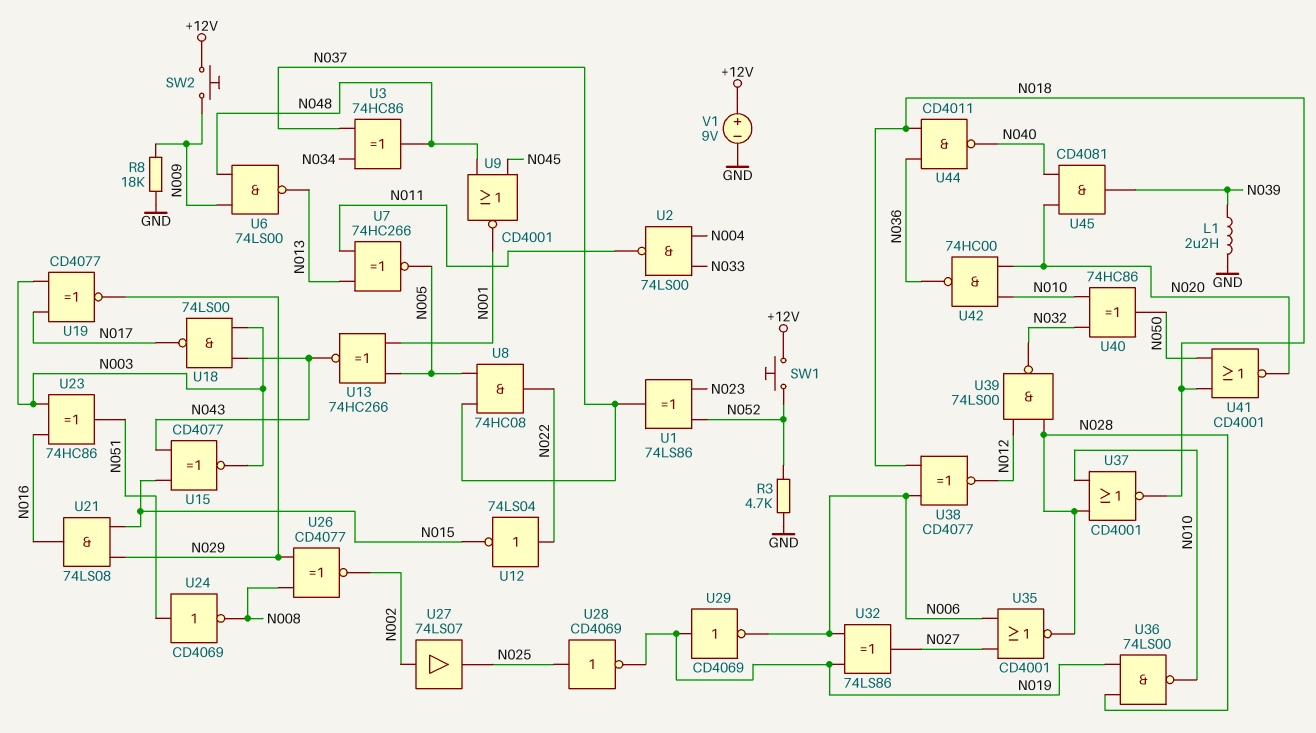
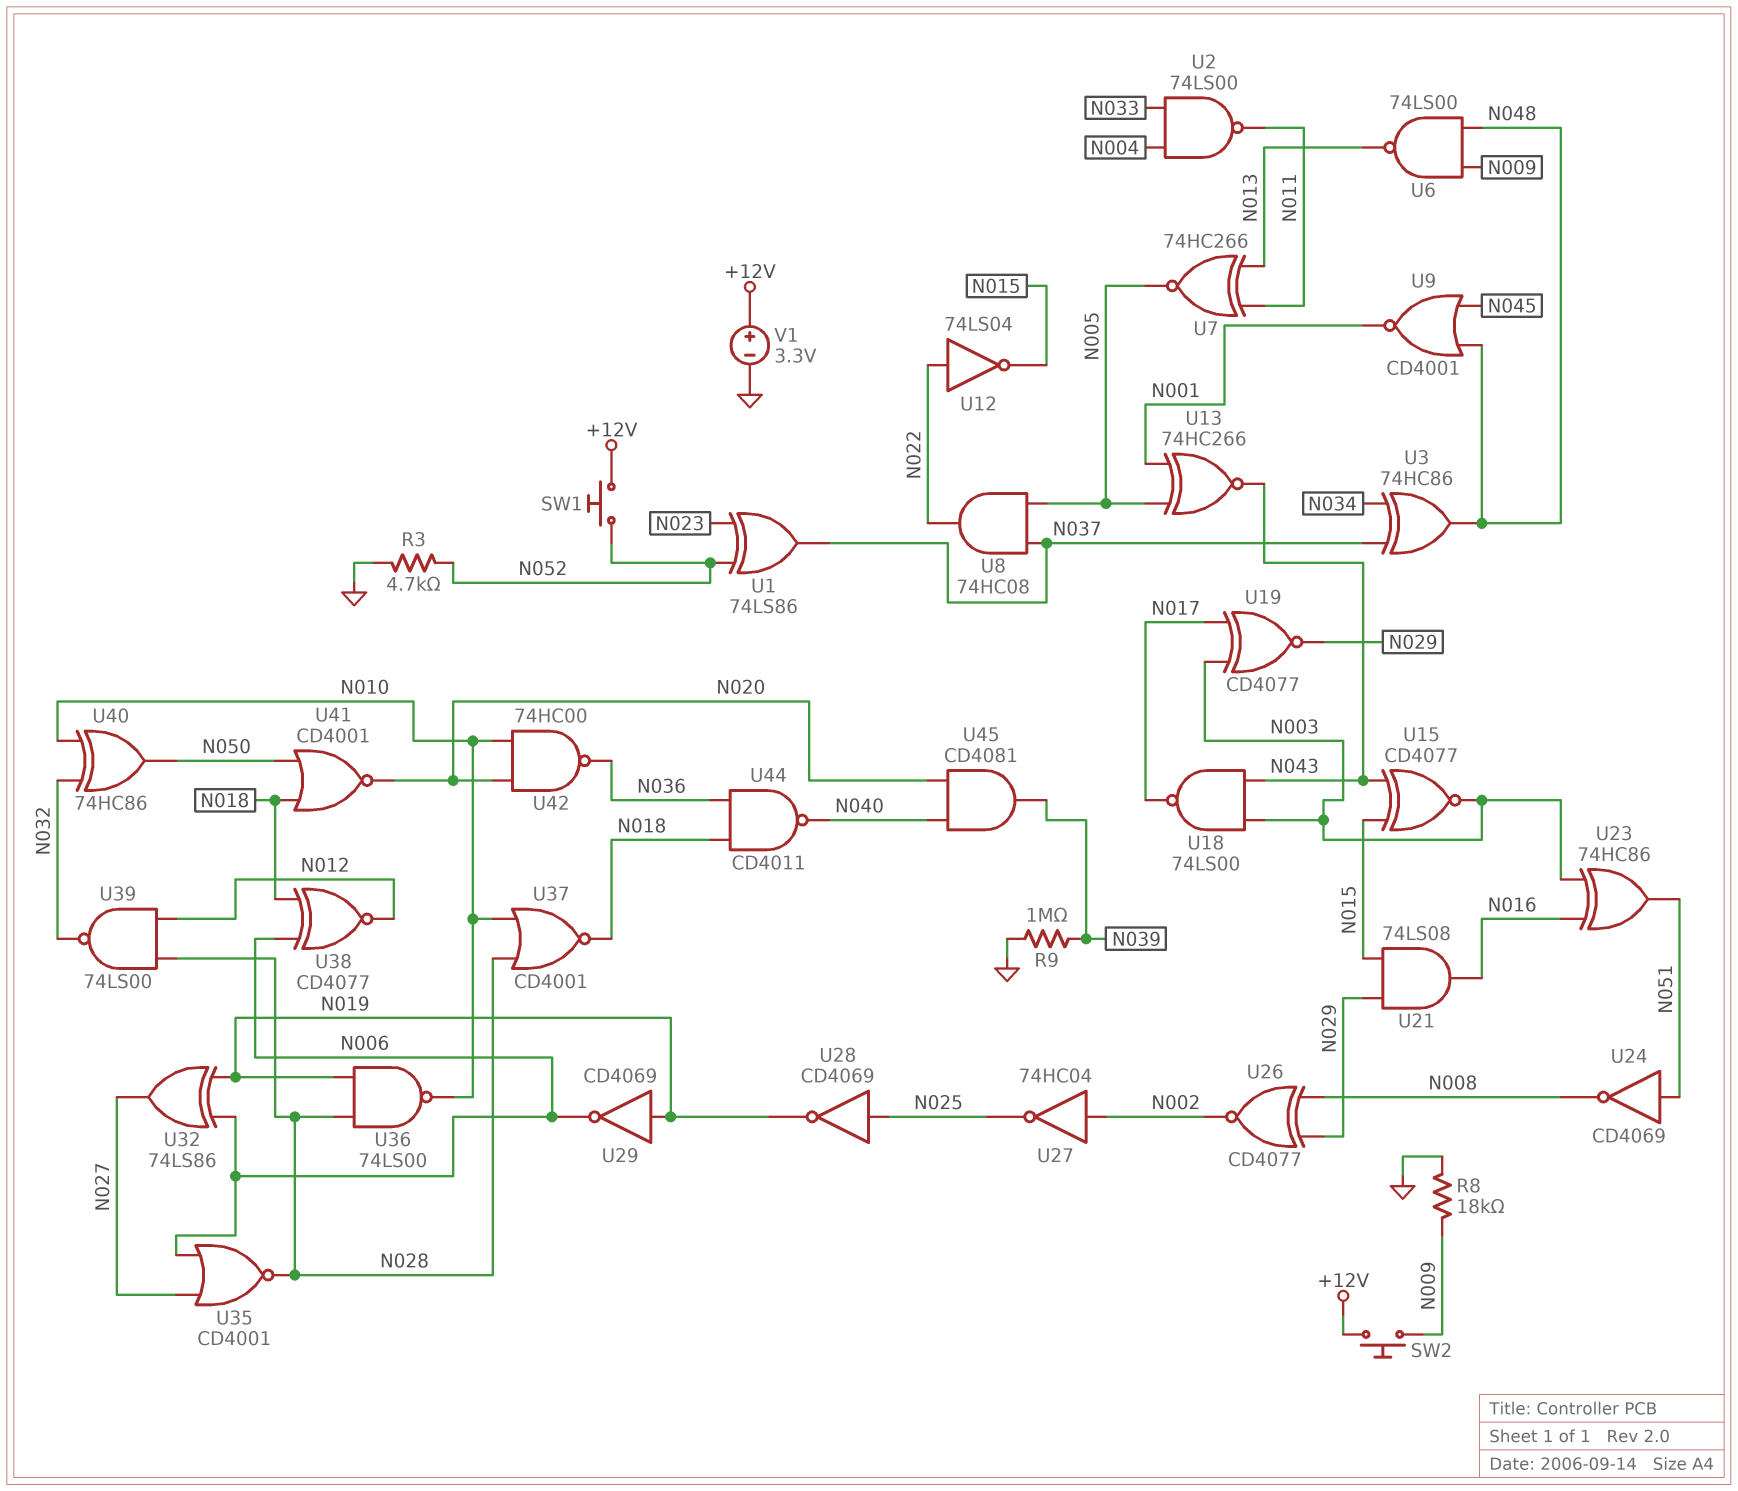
L1: 2.2uH (GND, N039) -> none
R9: none -> 1M (GND, N039)
U27: buffer 74LS07 (in N002, out N025) -> NOT 74HC04 (in N002, out N025)
V1: 9V (plus +12V, minus GND) -> 3.3V (plus +12V, minus GND)

